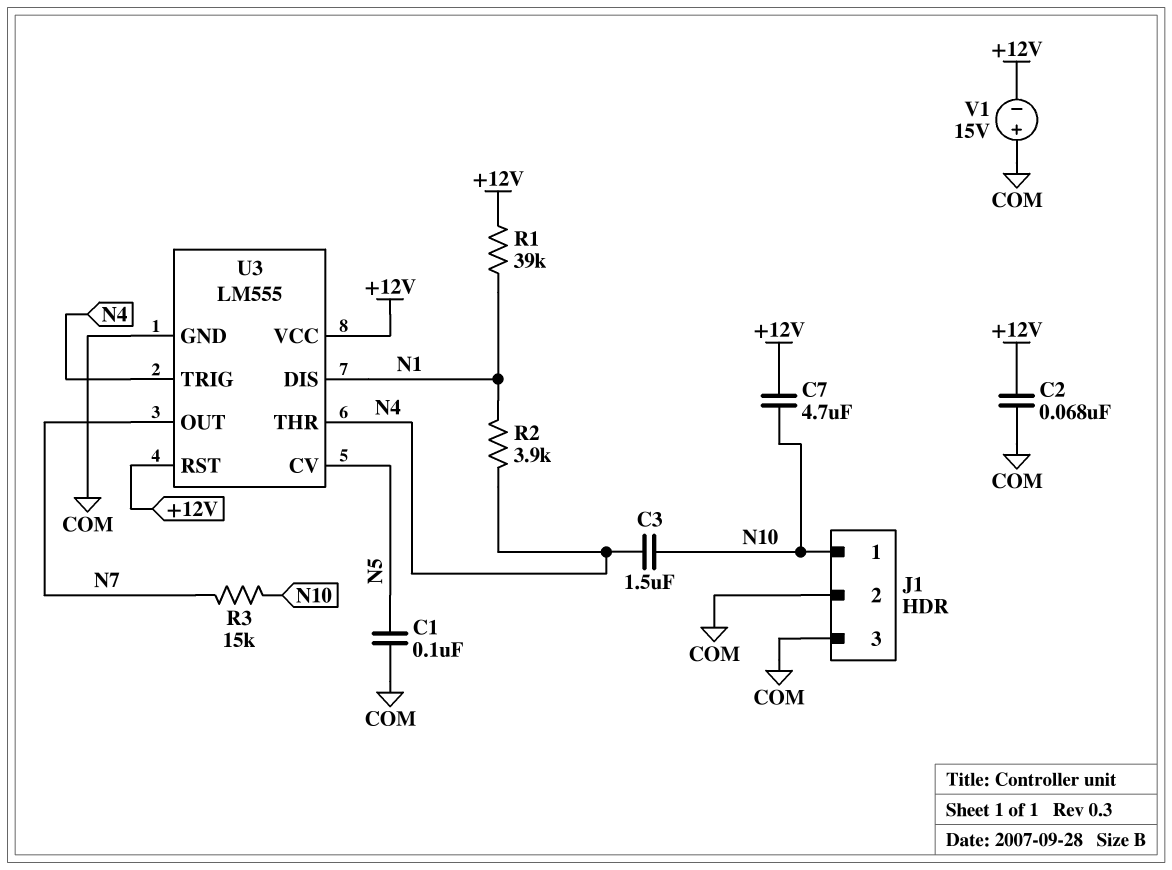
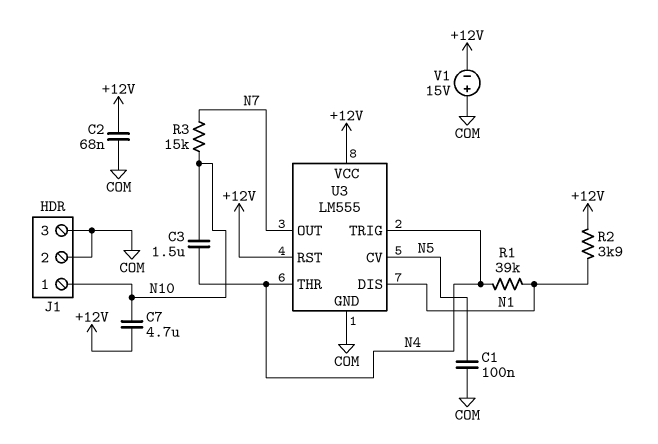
R1: 39k (+12V, N1) -> 39k (N1, N4)
R2: 3.9k (N1, N4) -> 3.9k (+12V, N1)

